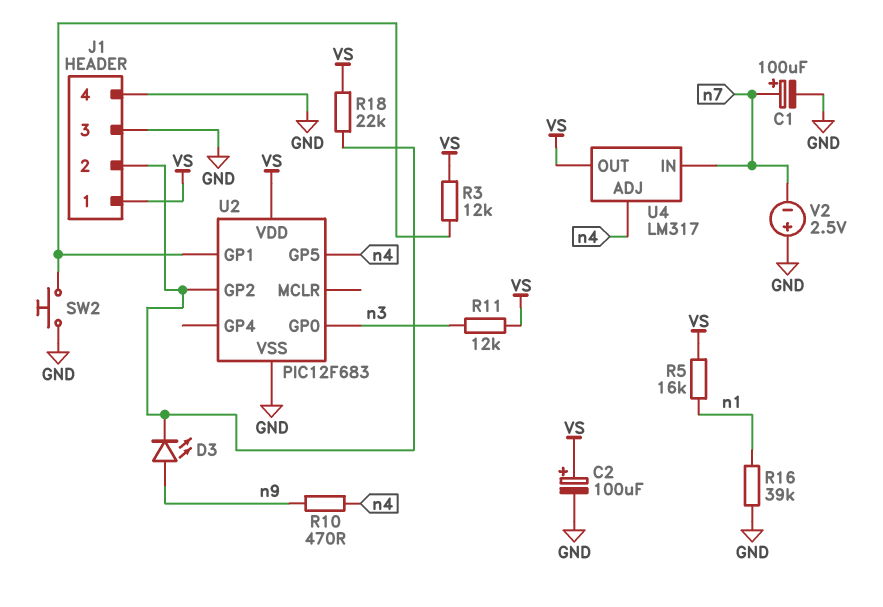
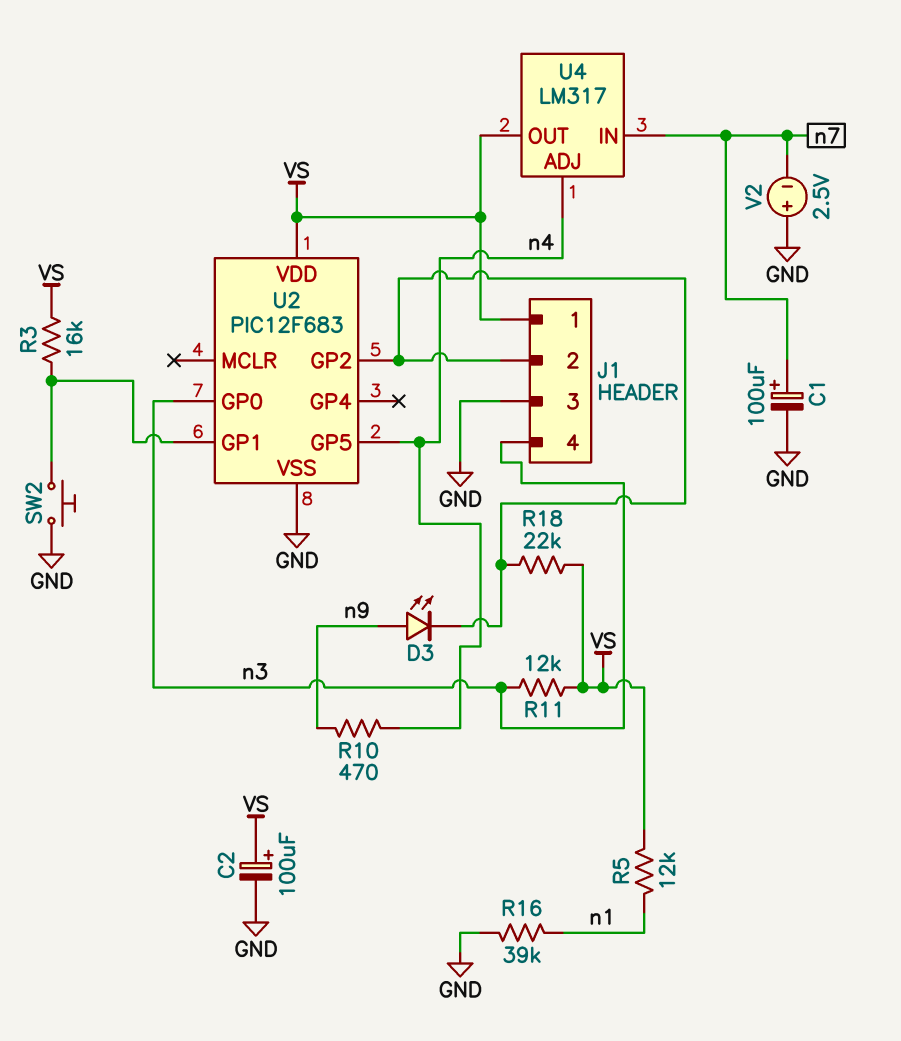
J1 pin 4: GND -> n3
R3: 12k (U2/GP1, VS) -> 16k (U2/GP1, VS)
R5: 16k (VS, n1) -> 12k (VS, n1)

